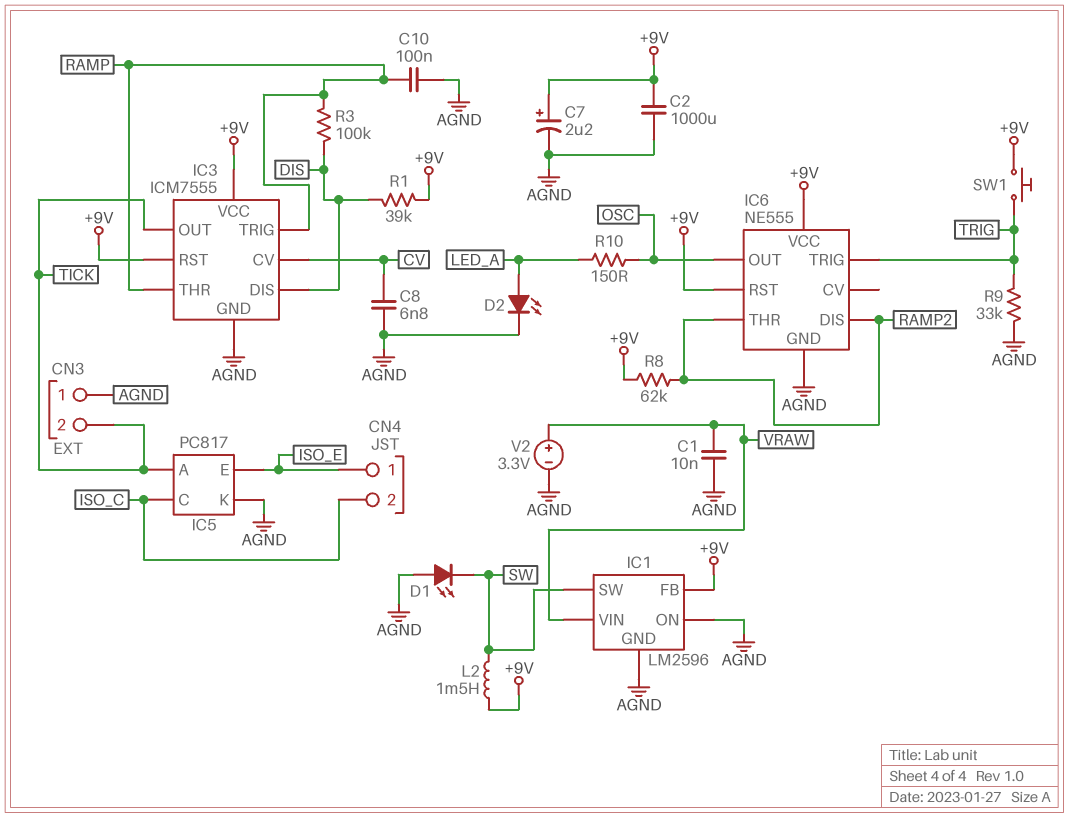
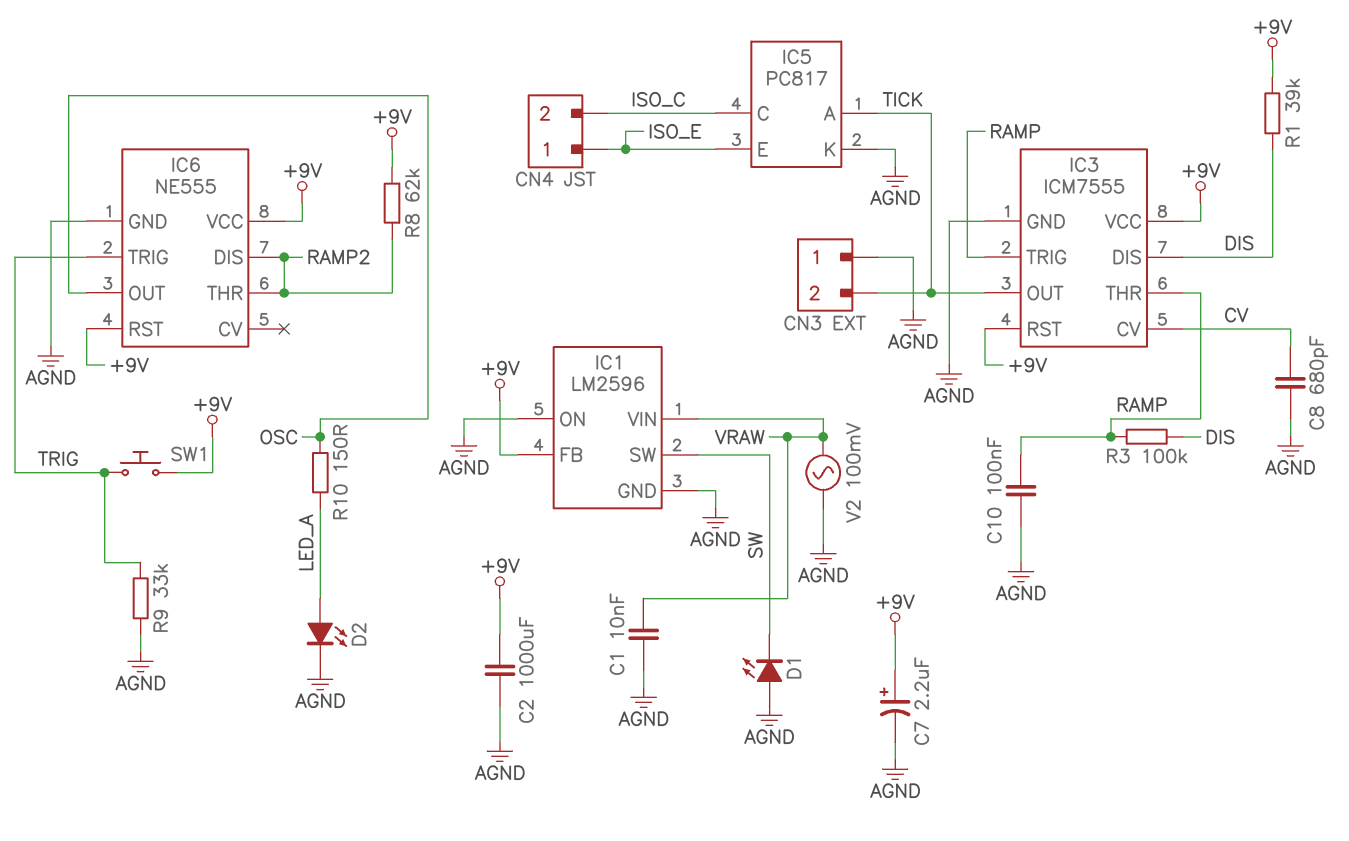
C8: 6.8nF (AGND, CV) -> 680pF (AGND, CV)
L2: 1.5mH (+9V, SW) -> none
V2: 3.3V (plus VRAW, minus AGND) -> AC 100mV (AGND, VRAW)

